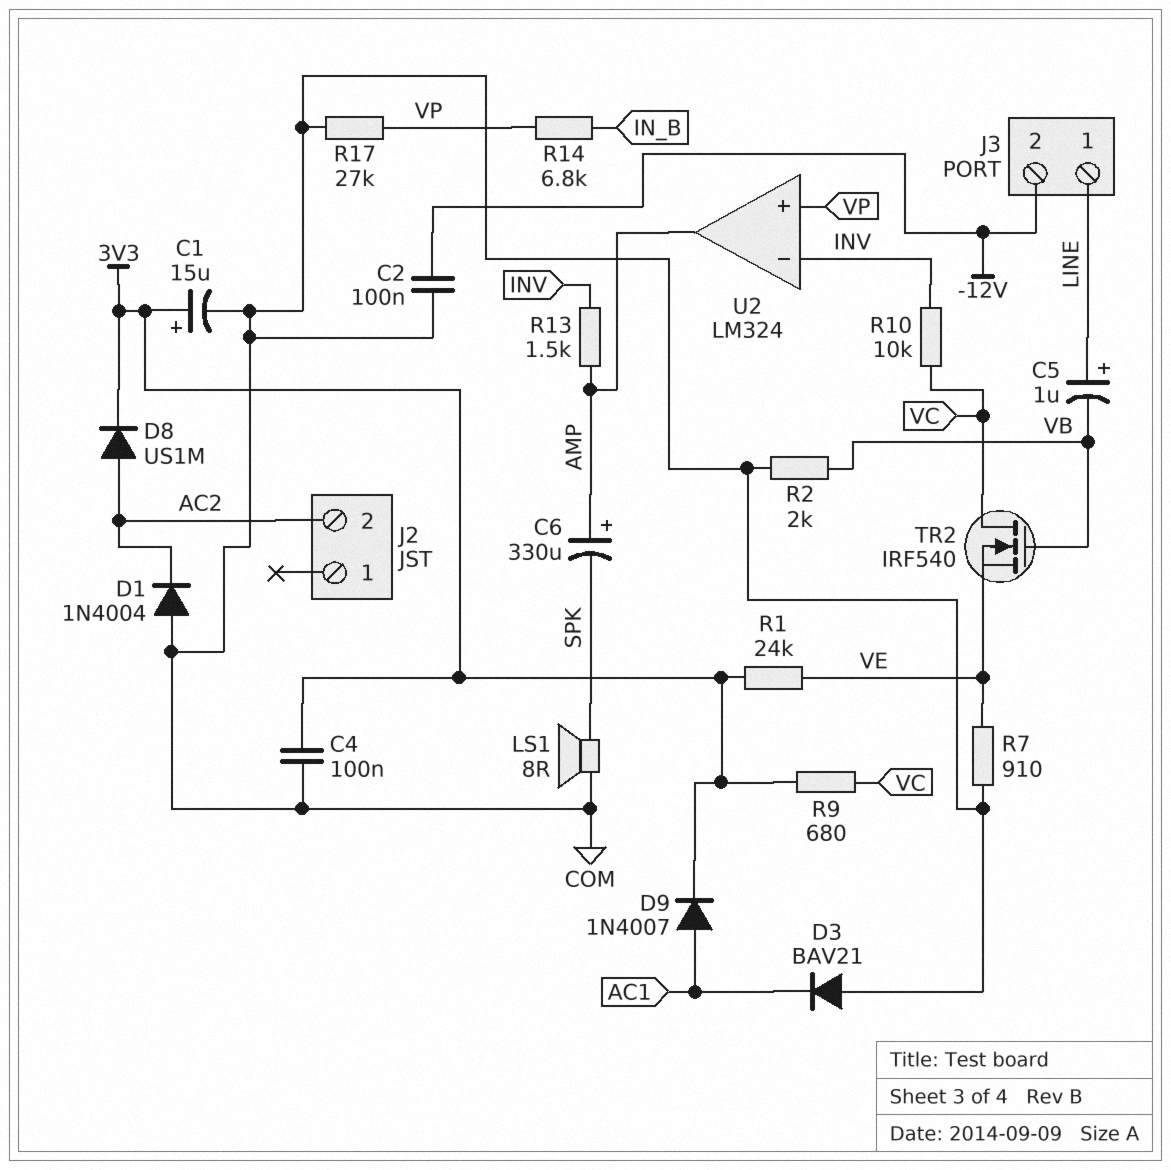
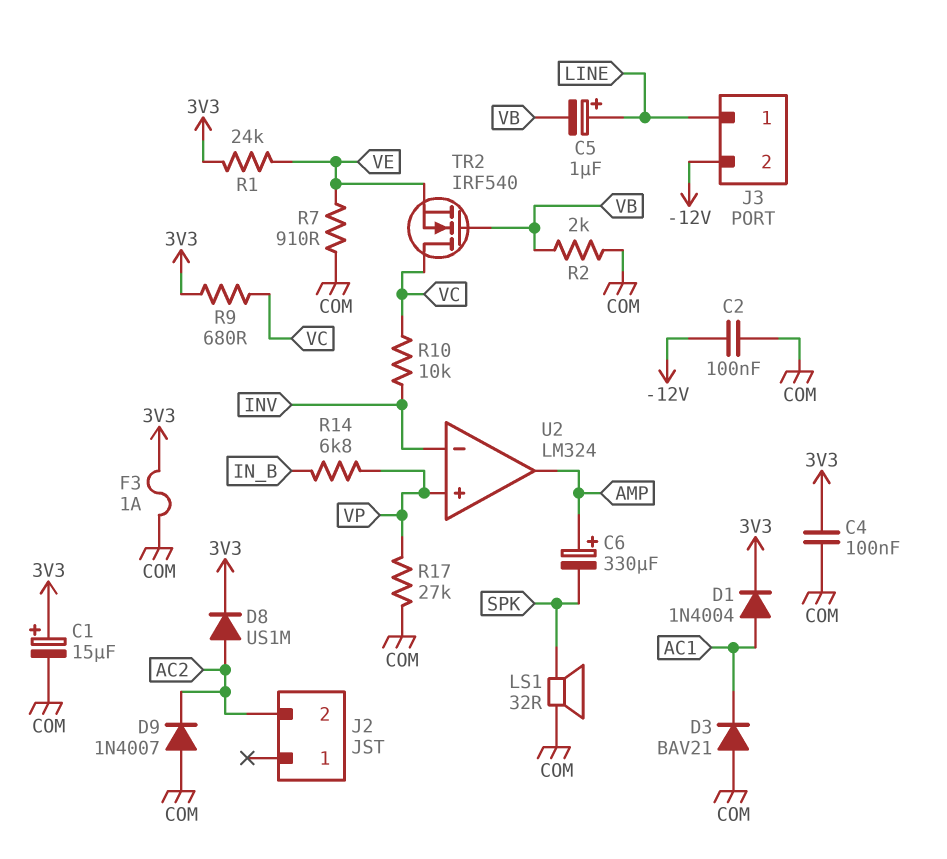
D1: diode 1N4004 (A COM, K AC2) -> diode 1N4004 (A AC1, K 3V3)
D9: diode 1N4007 (A AC1, K 3V3) -> diode 1N4007 (A COM, K AC2)
F3: none -> 1A (3V3, COM)
LS1: speaker 8R (COM, SPK) -> speaker 32R (COM, SPK)
R13: 1.5k (AMP, INV) -> none

